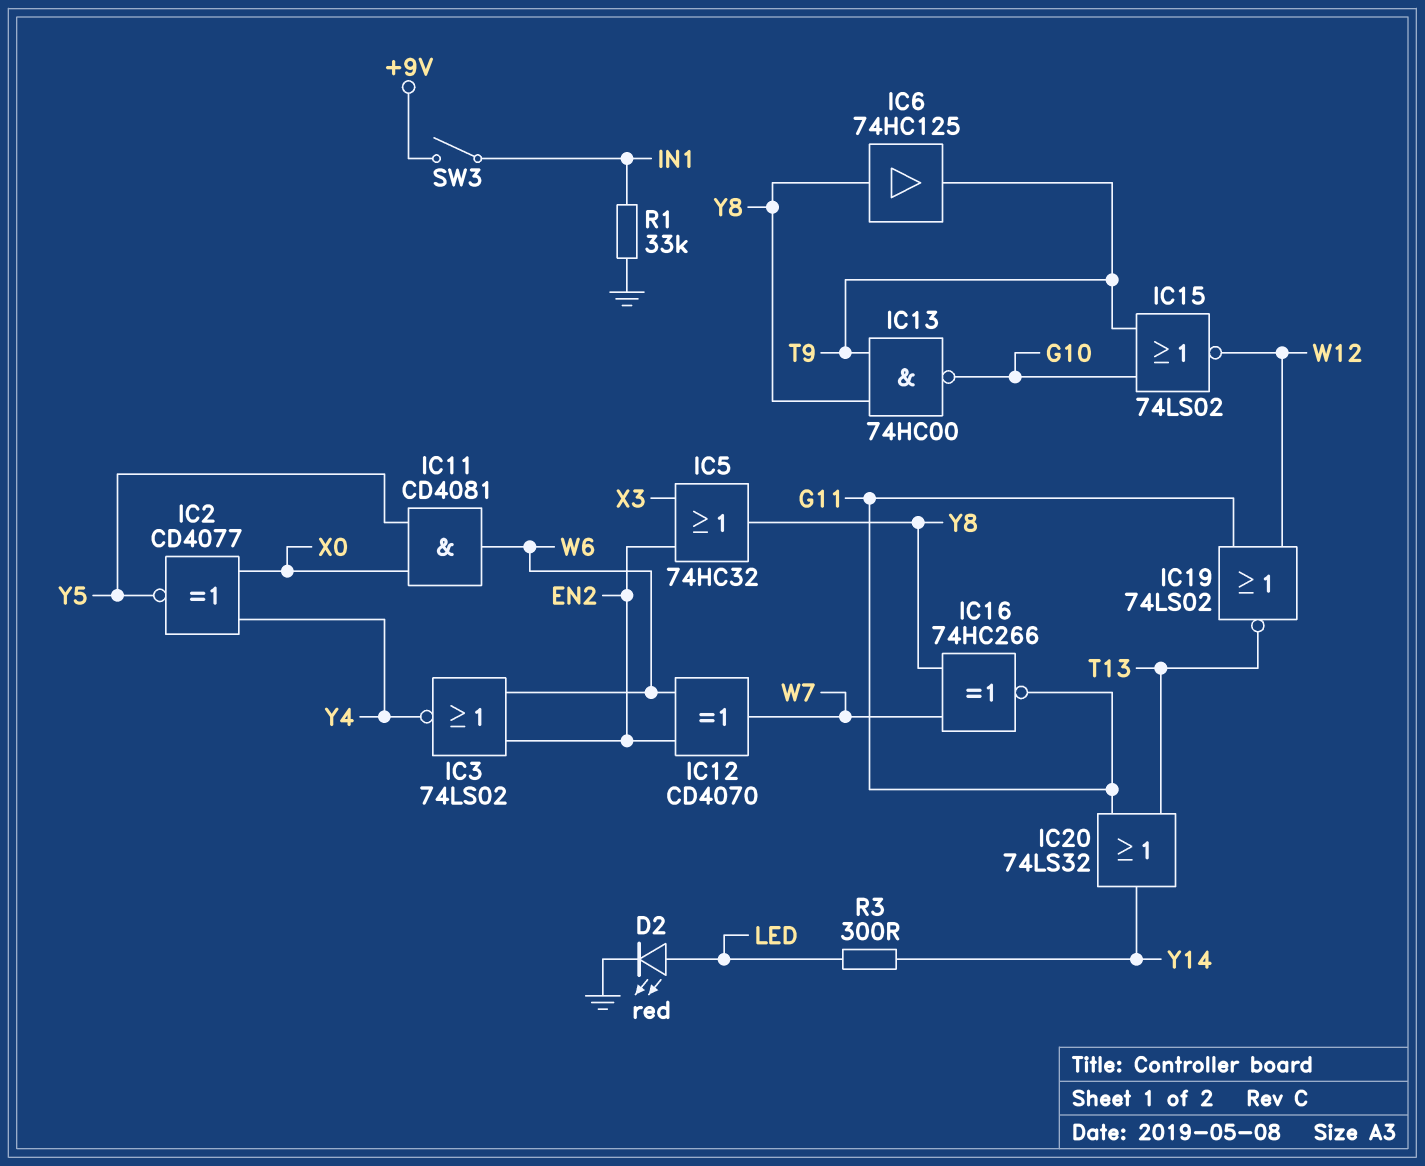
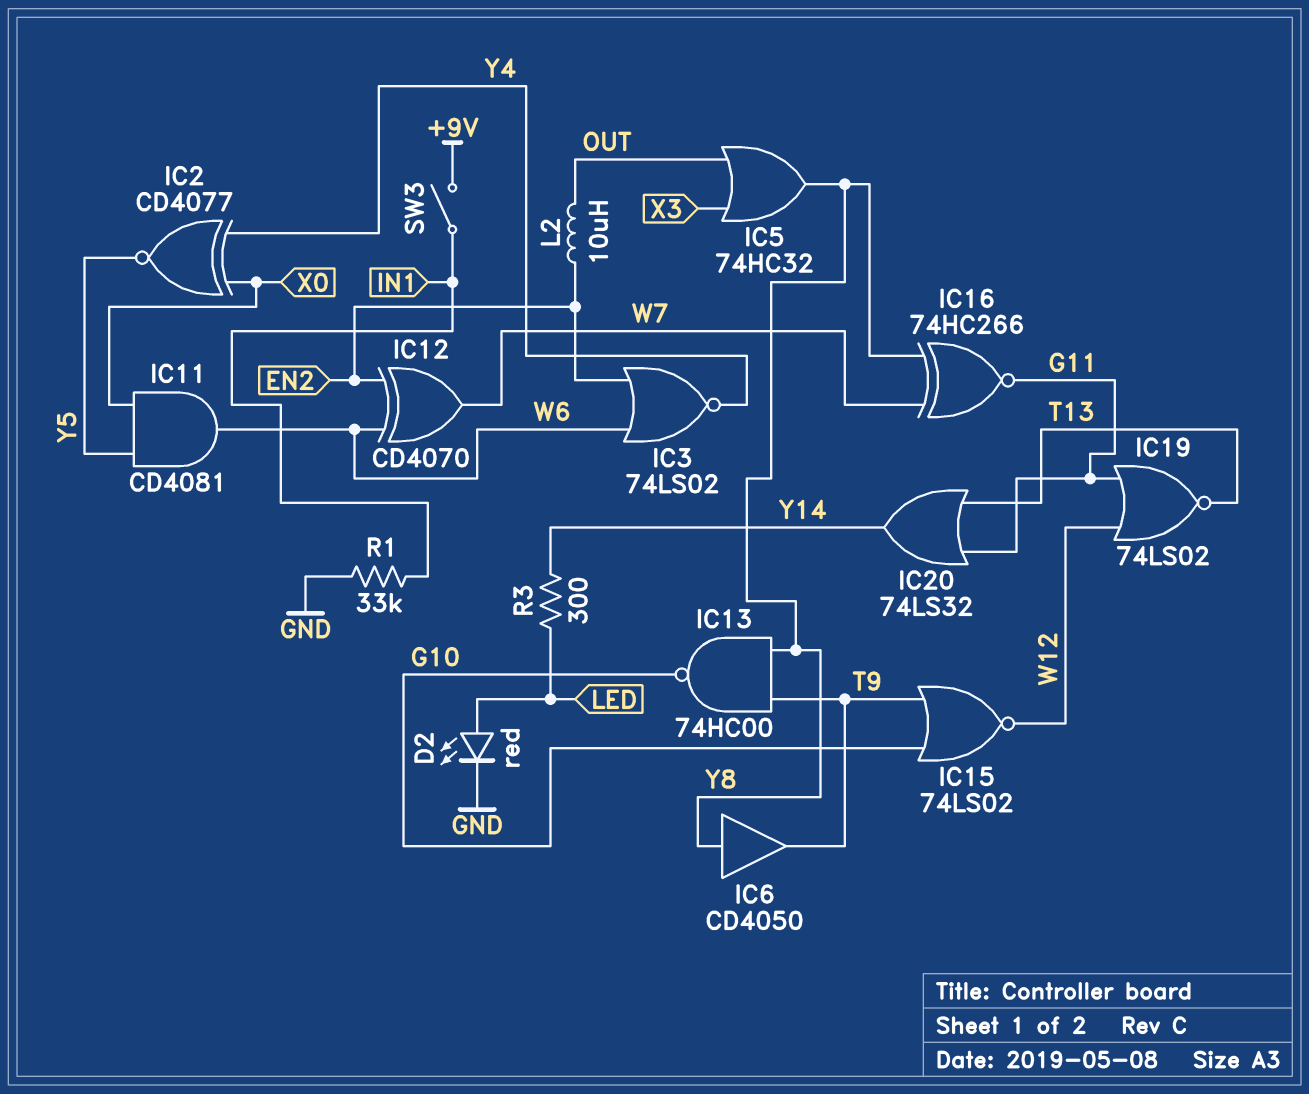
IC5: OR 74HC32 (in EN2, in X3, out Y8) -> OR 74HC32 (in OUT, in X3, out Y8)
IC6: buffer 74HC125 (in Y8, out T9) -> buffer CD4050 (in Y8, out T9)
L2: none -> 10uH (EN2, OUT)

